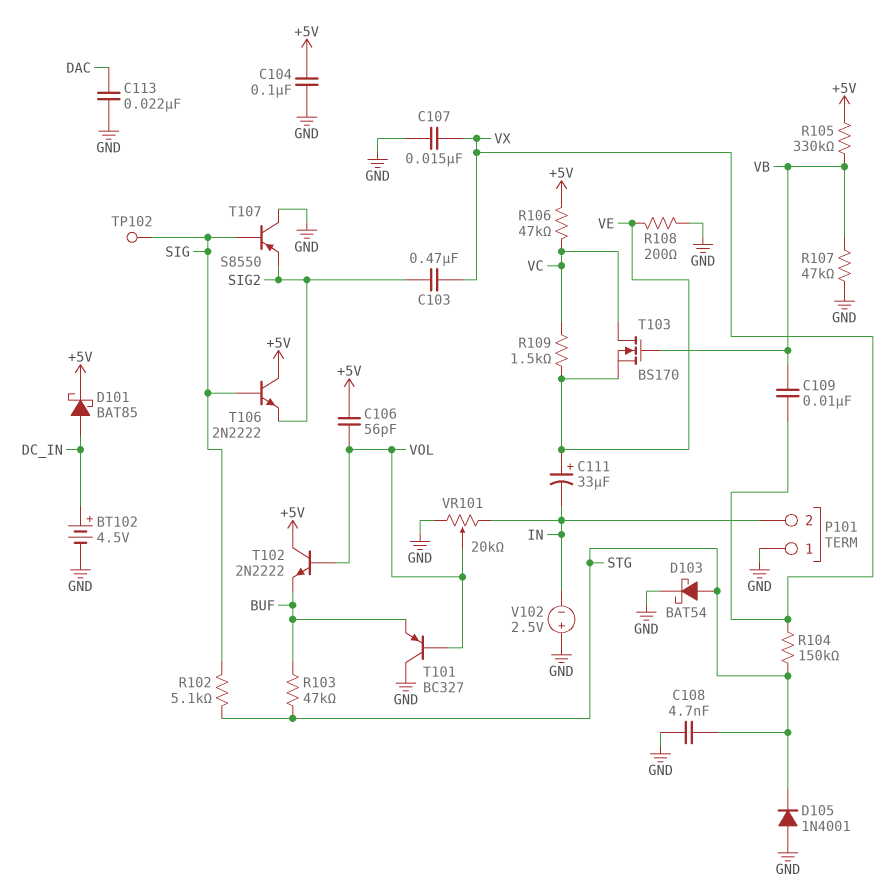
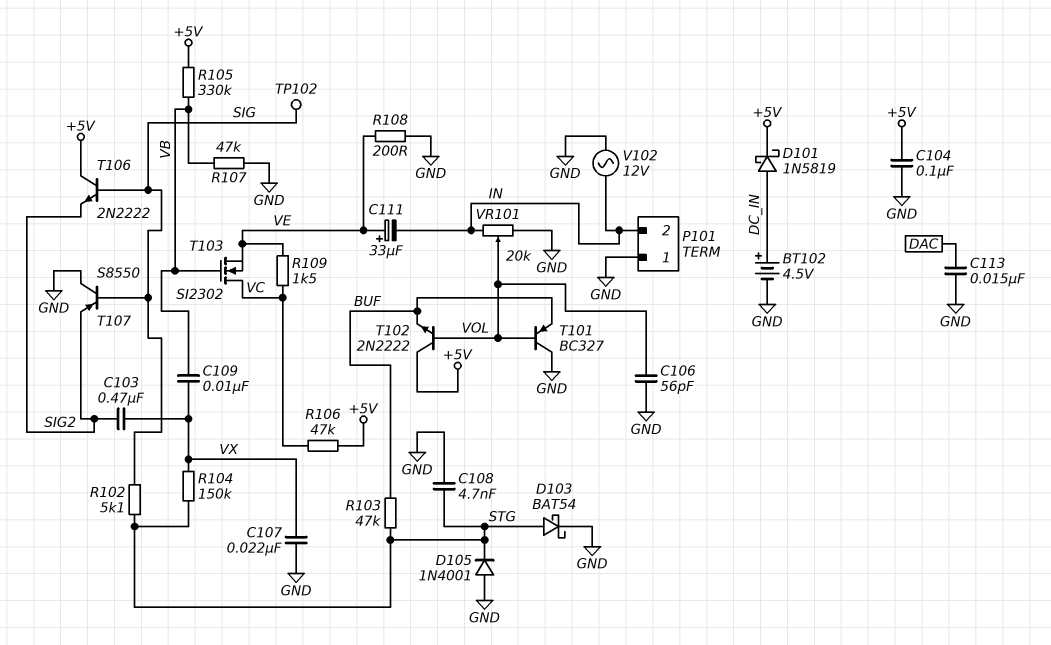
C106: 56pF (+5V, VOL) -> 56pF (GND, VOL)
C107: 15nF (GND, VX) -> 22nF (GND, VX)
C113: 22nF (DAC, GND) -> 15nF (DAC, GND)
D101: schottky BAT85 (A DC_IN, K +5V) -> schottky 1N5819 (A DC_IN, K +5V)
T103: NMOS BS170 (G VB, D VC, S VE) -> NMOS SI2302 (G VB, D VC, S VE)
V102: 2.5V (plus GND, minus IN) -> AC 12V (GND, IN)

